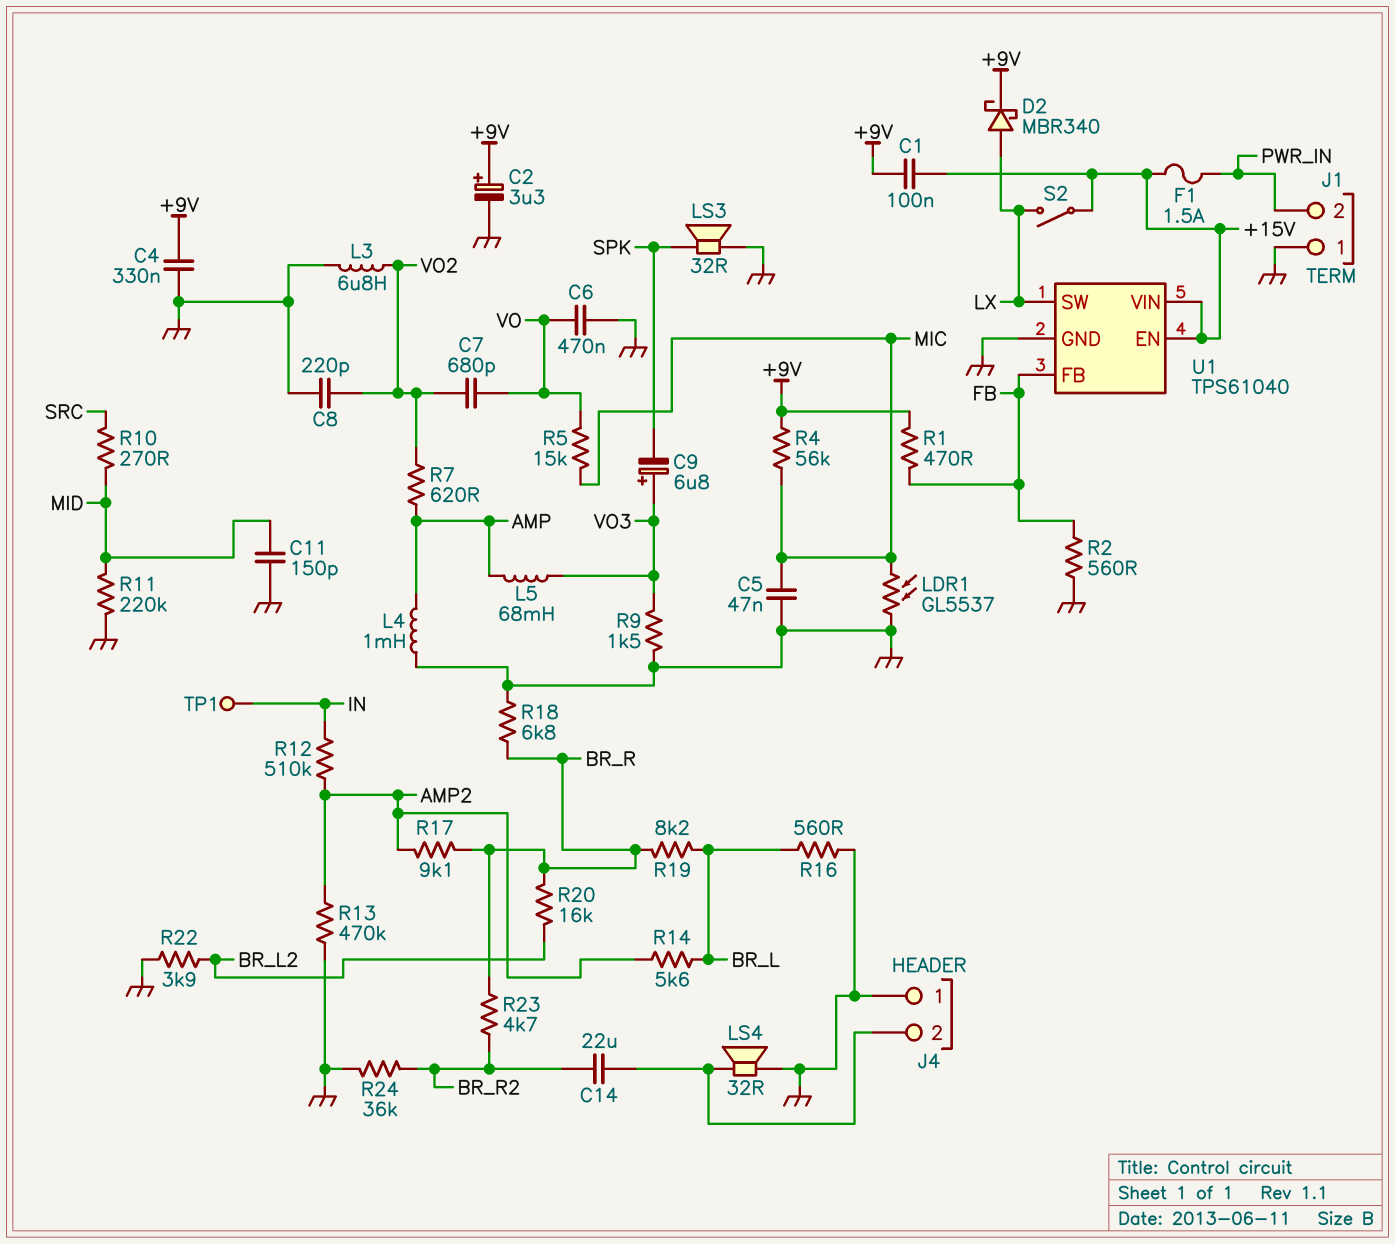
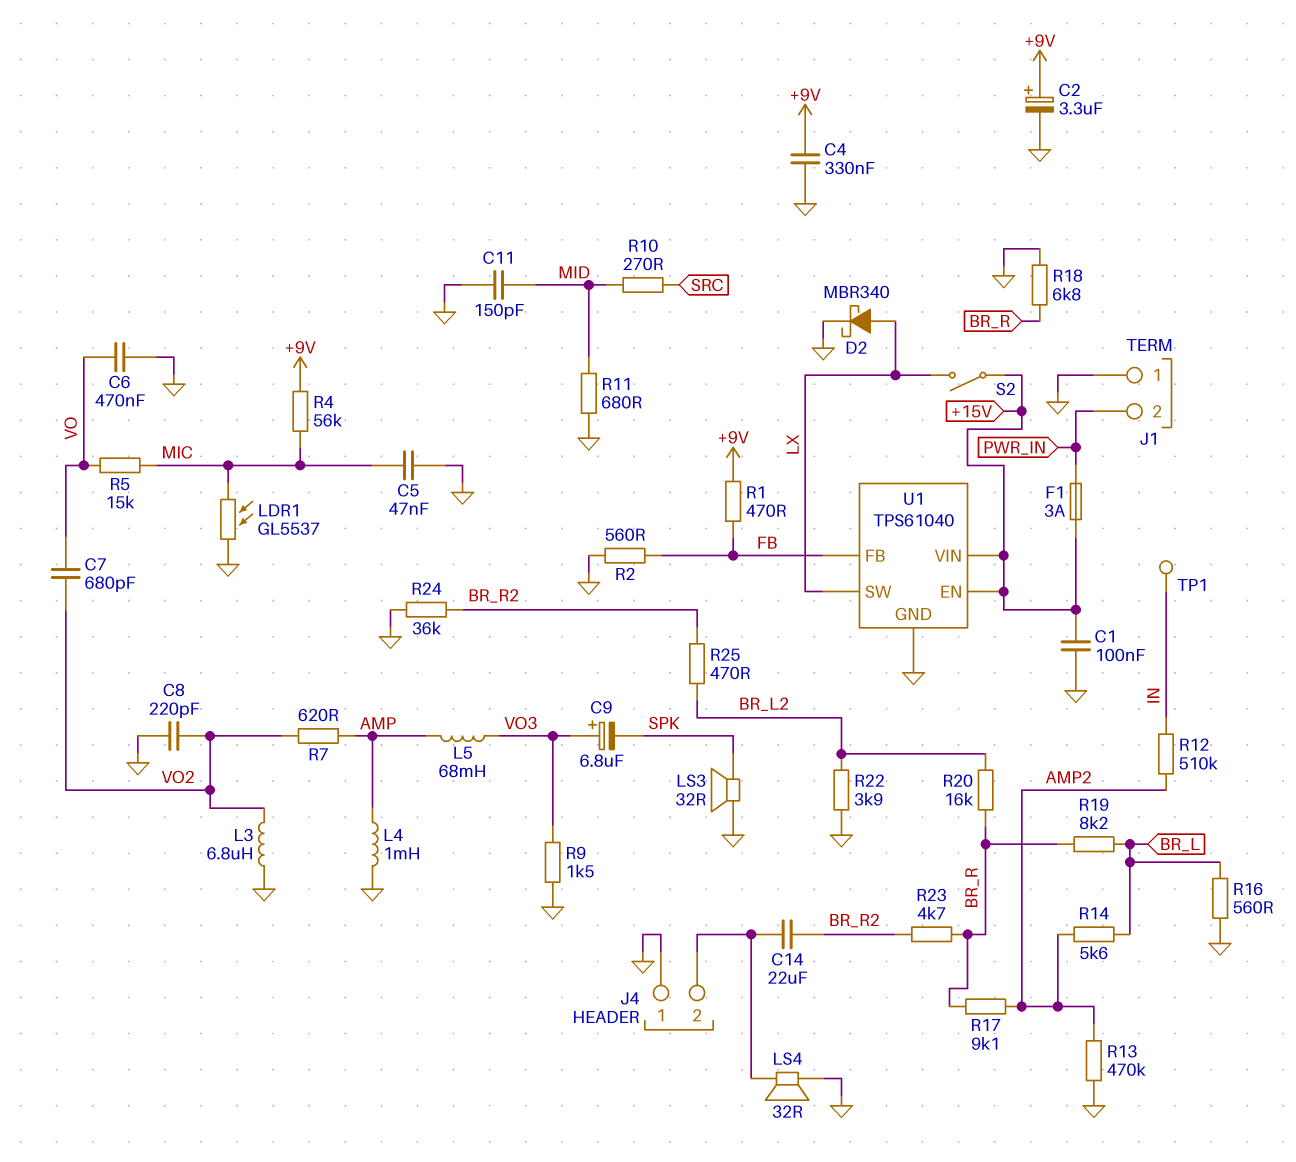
C1: 100nF (+9V, +15V) -> 100nF (+15V, GND)
D2: schottky MBR340 (A LX, K +9V) -> schottky MBR340 (A LX, K GND)
F1: 1.5A (+15V, PWR_IN) -> 3A (+15V, PWR_IN)
R11: 220k (GND, MID) -> 680 (GND, MID)
R25: none -> 470 (BR_L2, BR_R2)

